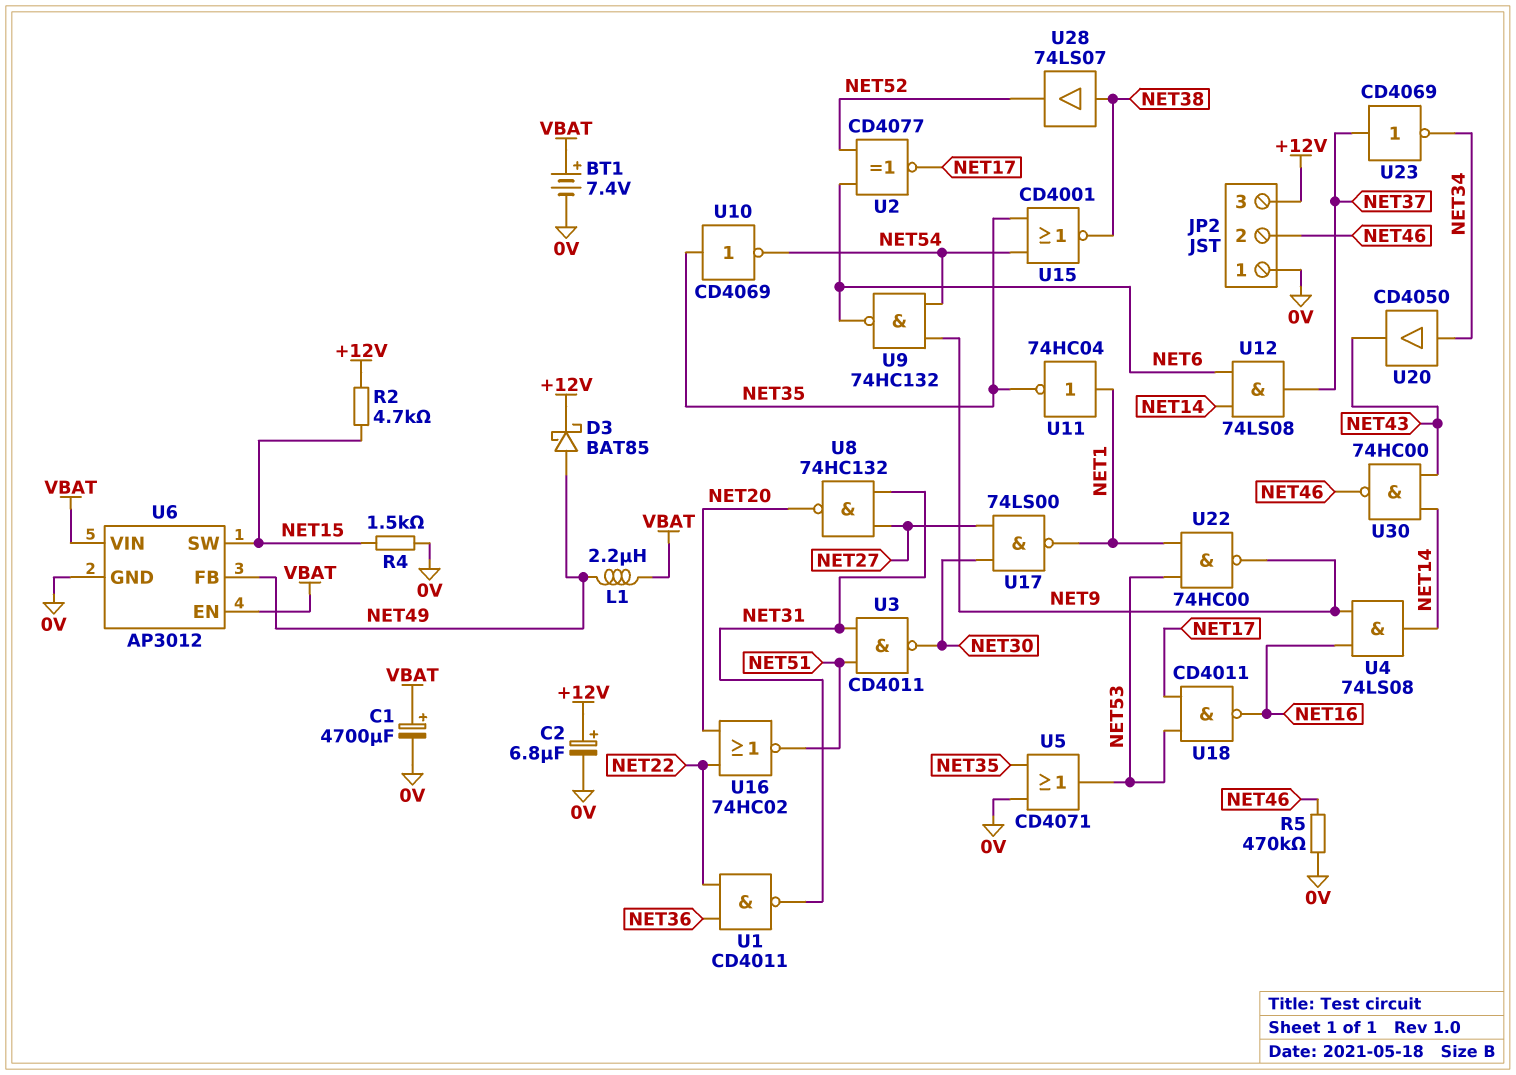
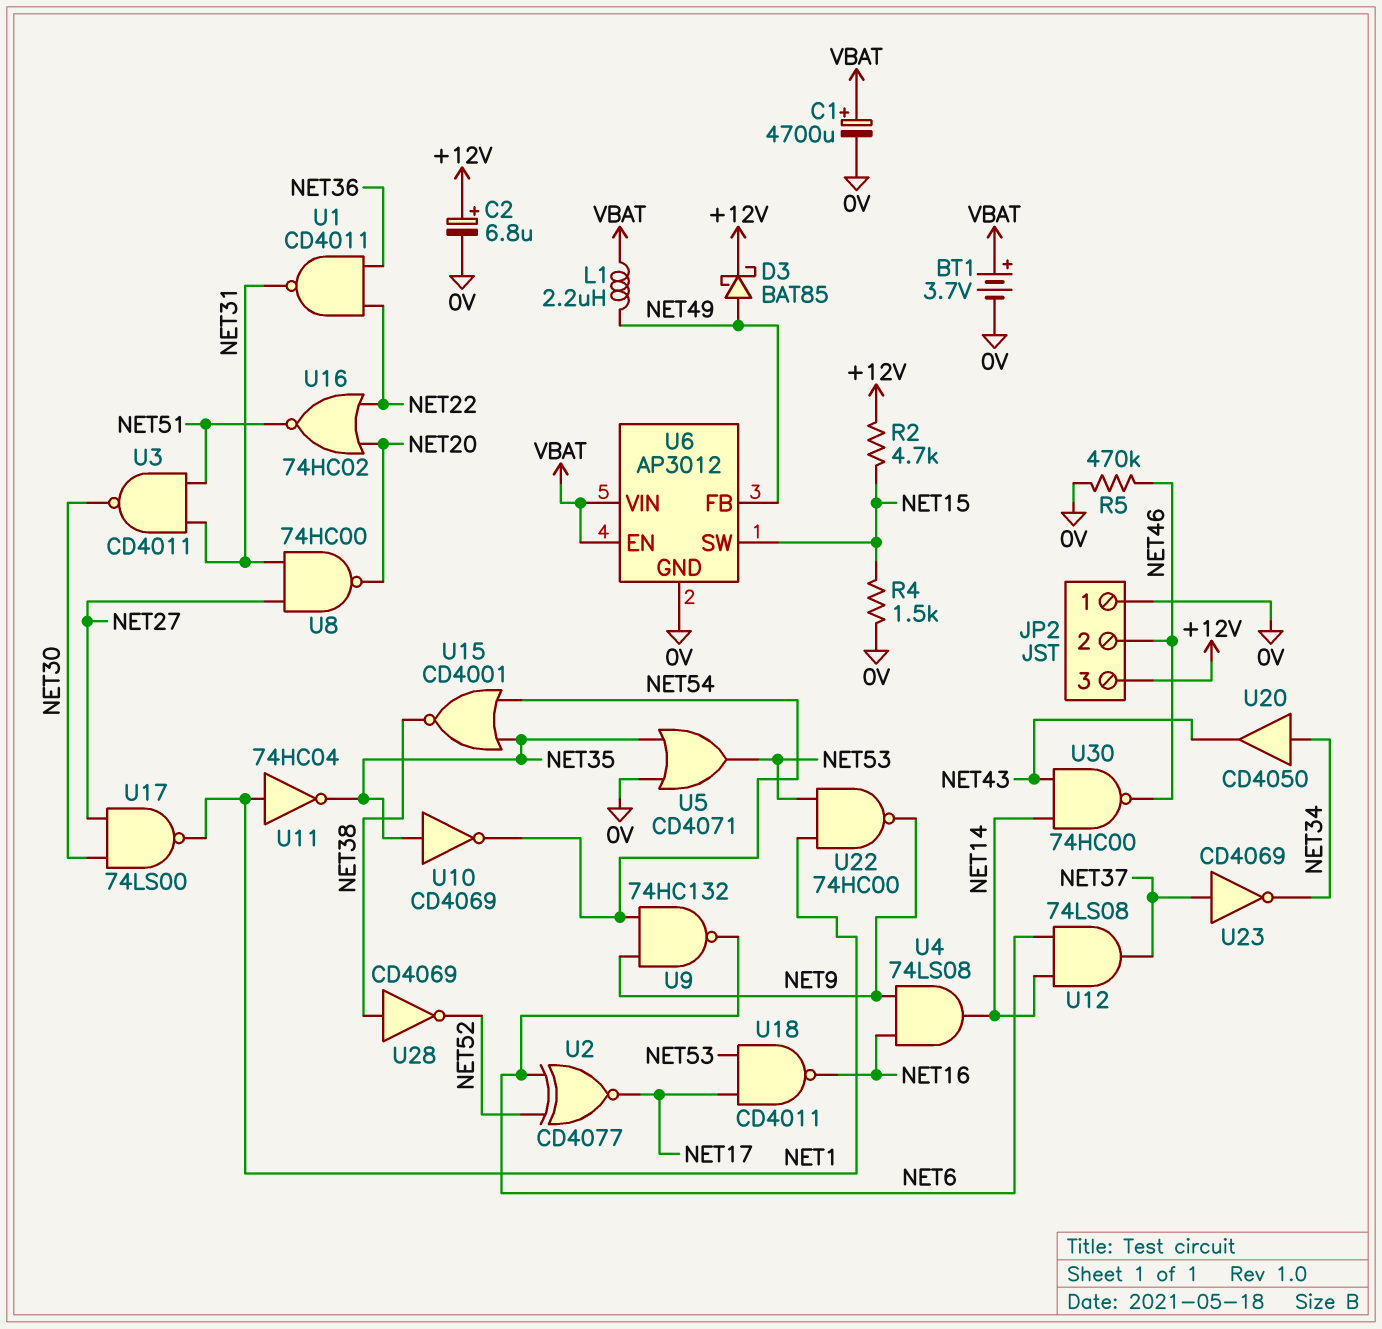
BT1: 7.4V (plus VBAT, minus 0V) -> 3.7V (plus VBAT, minus 0V)
U8: NAND 74HC132 (in NET27, in NET31, out NET20) -> NAND 74HC00 (in NET27, in NET31, out NET20)
U28: buffer 74LS07 (in NET38, out NET52) -> NOT CD4069 (in NET38, out NET52)

